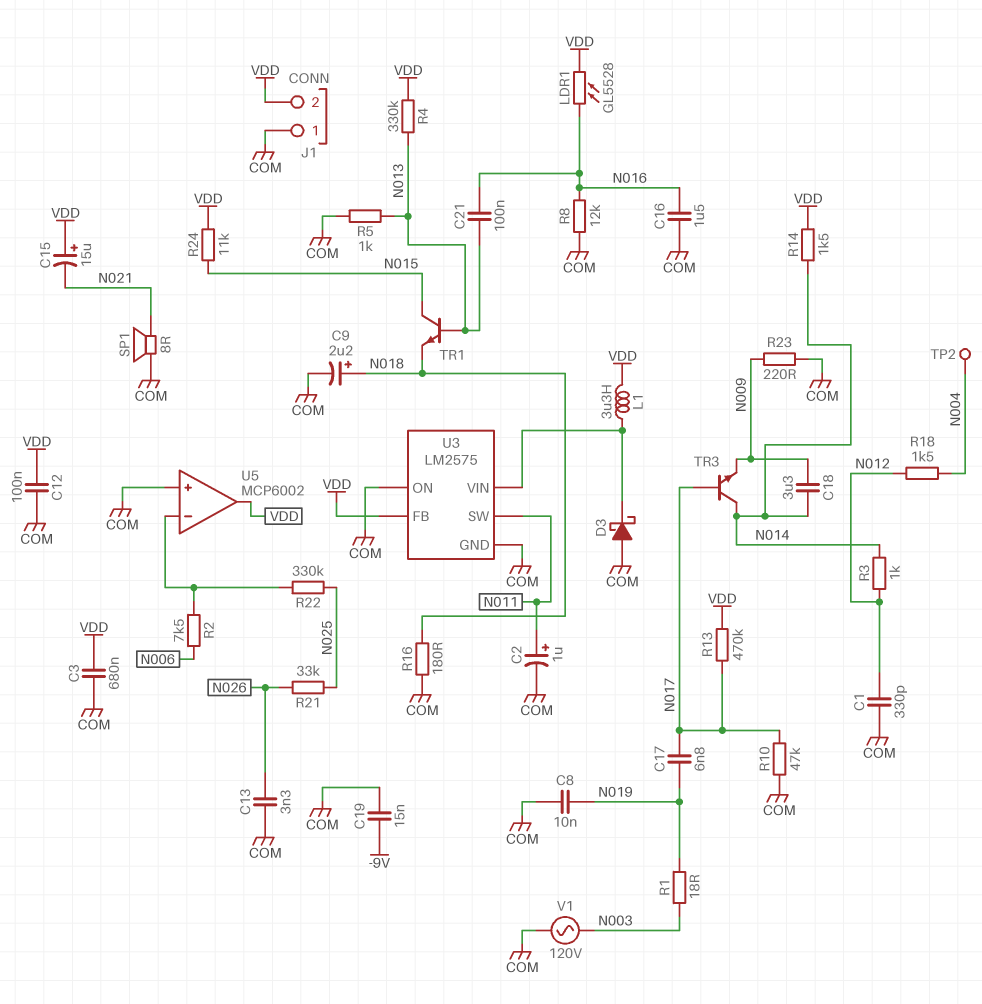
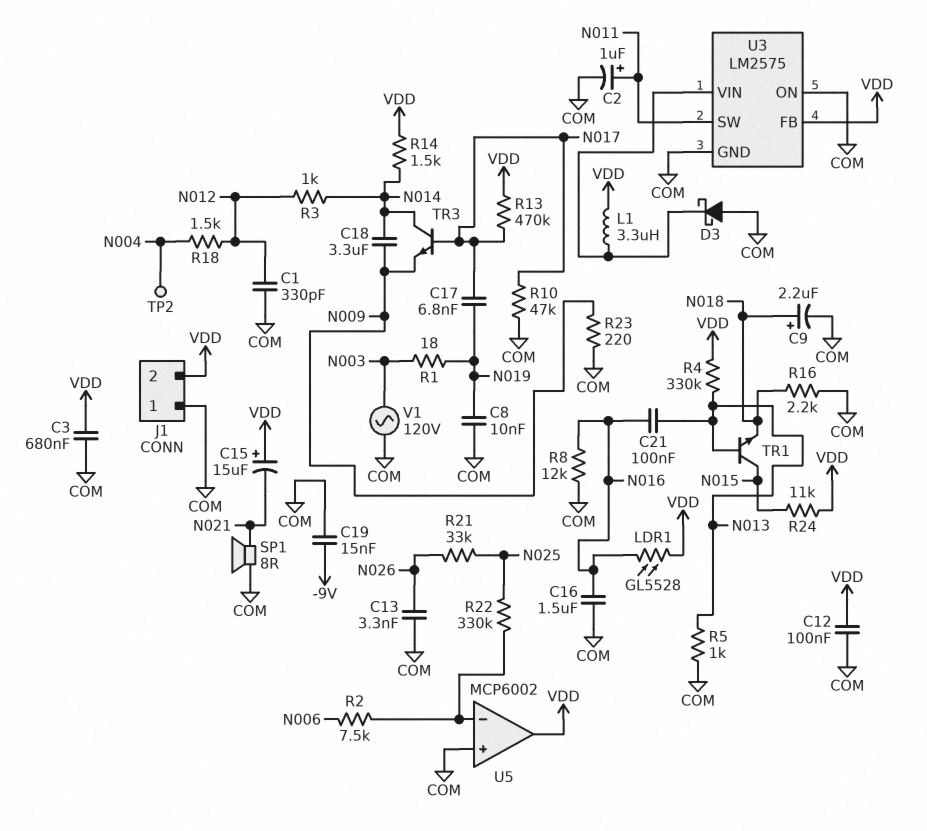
R16: 180 (COM, N018) -> 2.2k (COM, N018)

